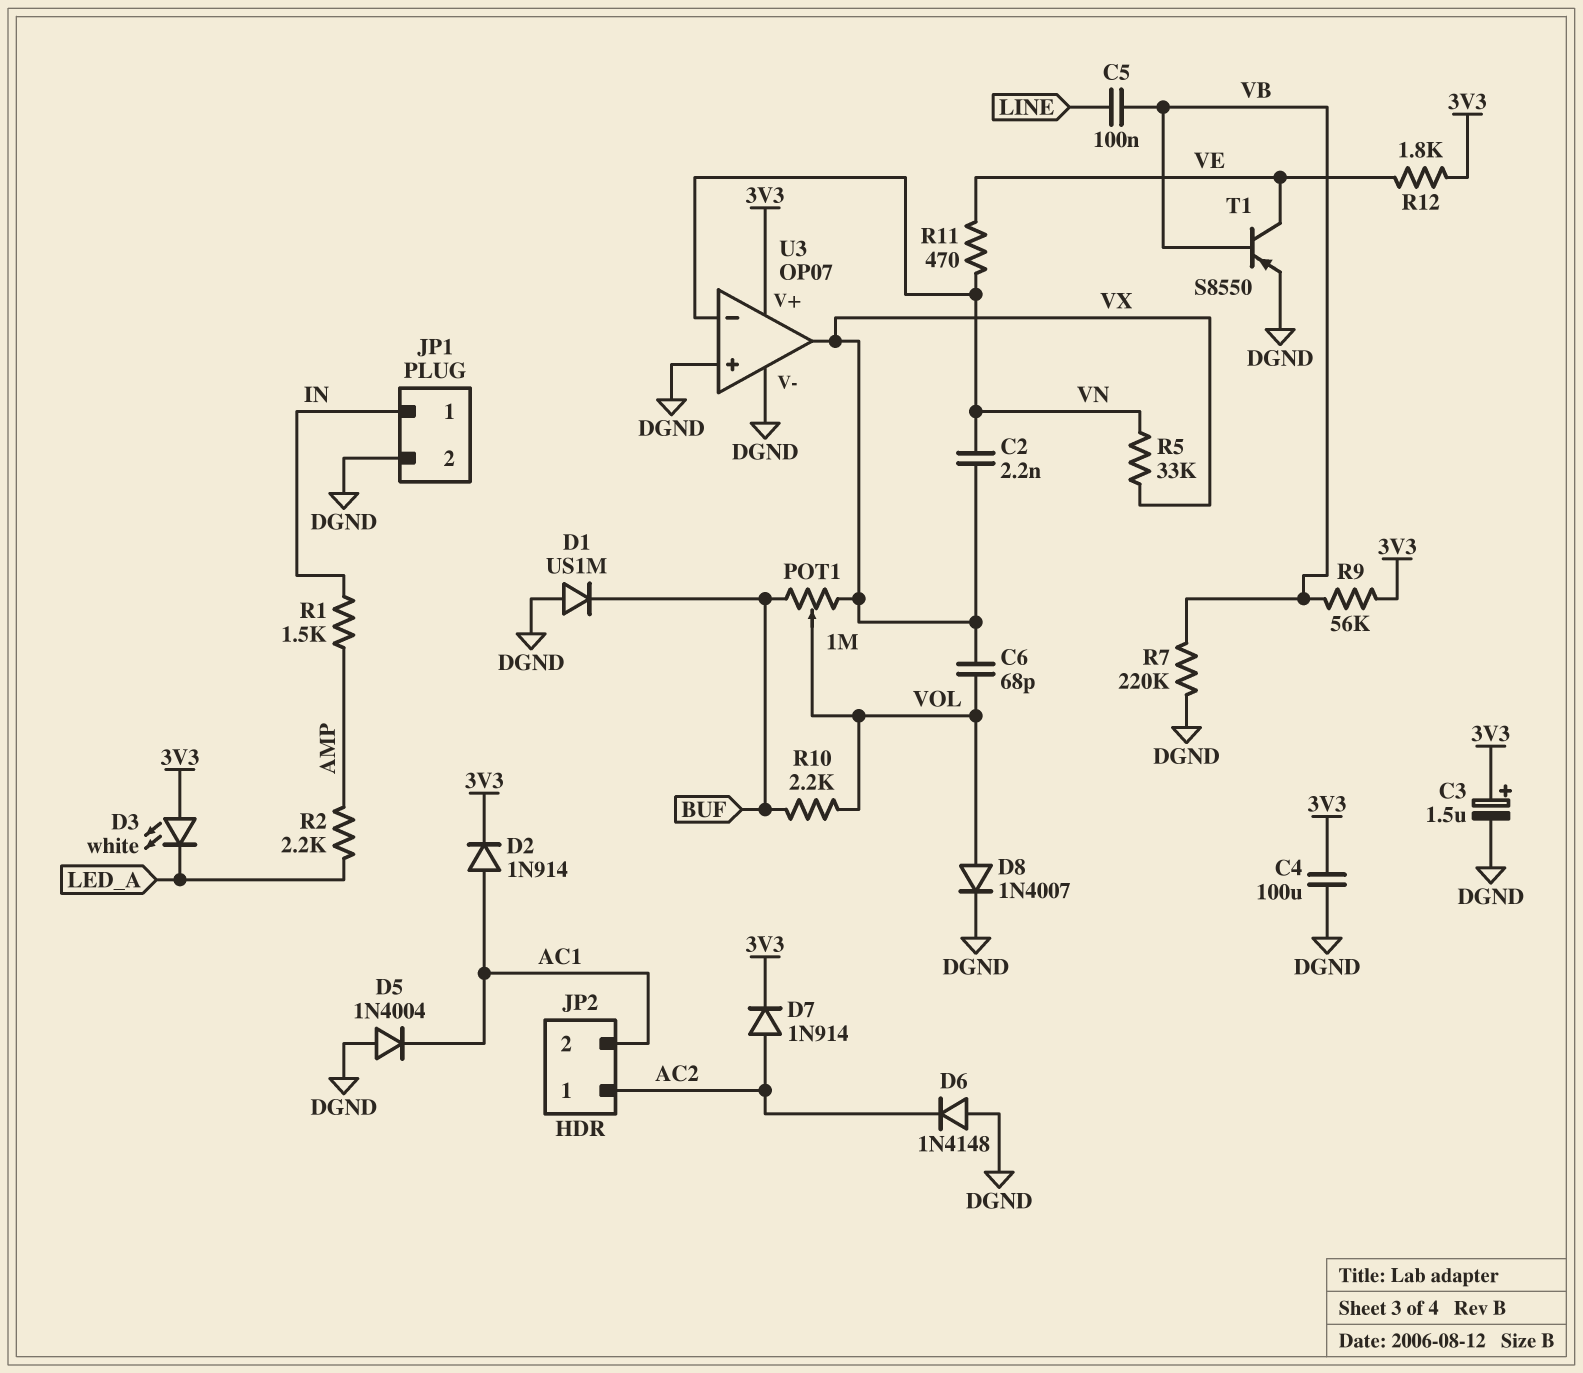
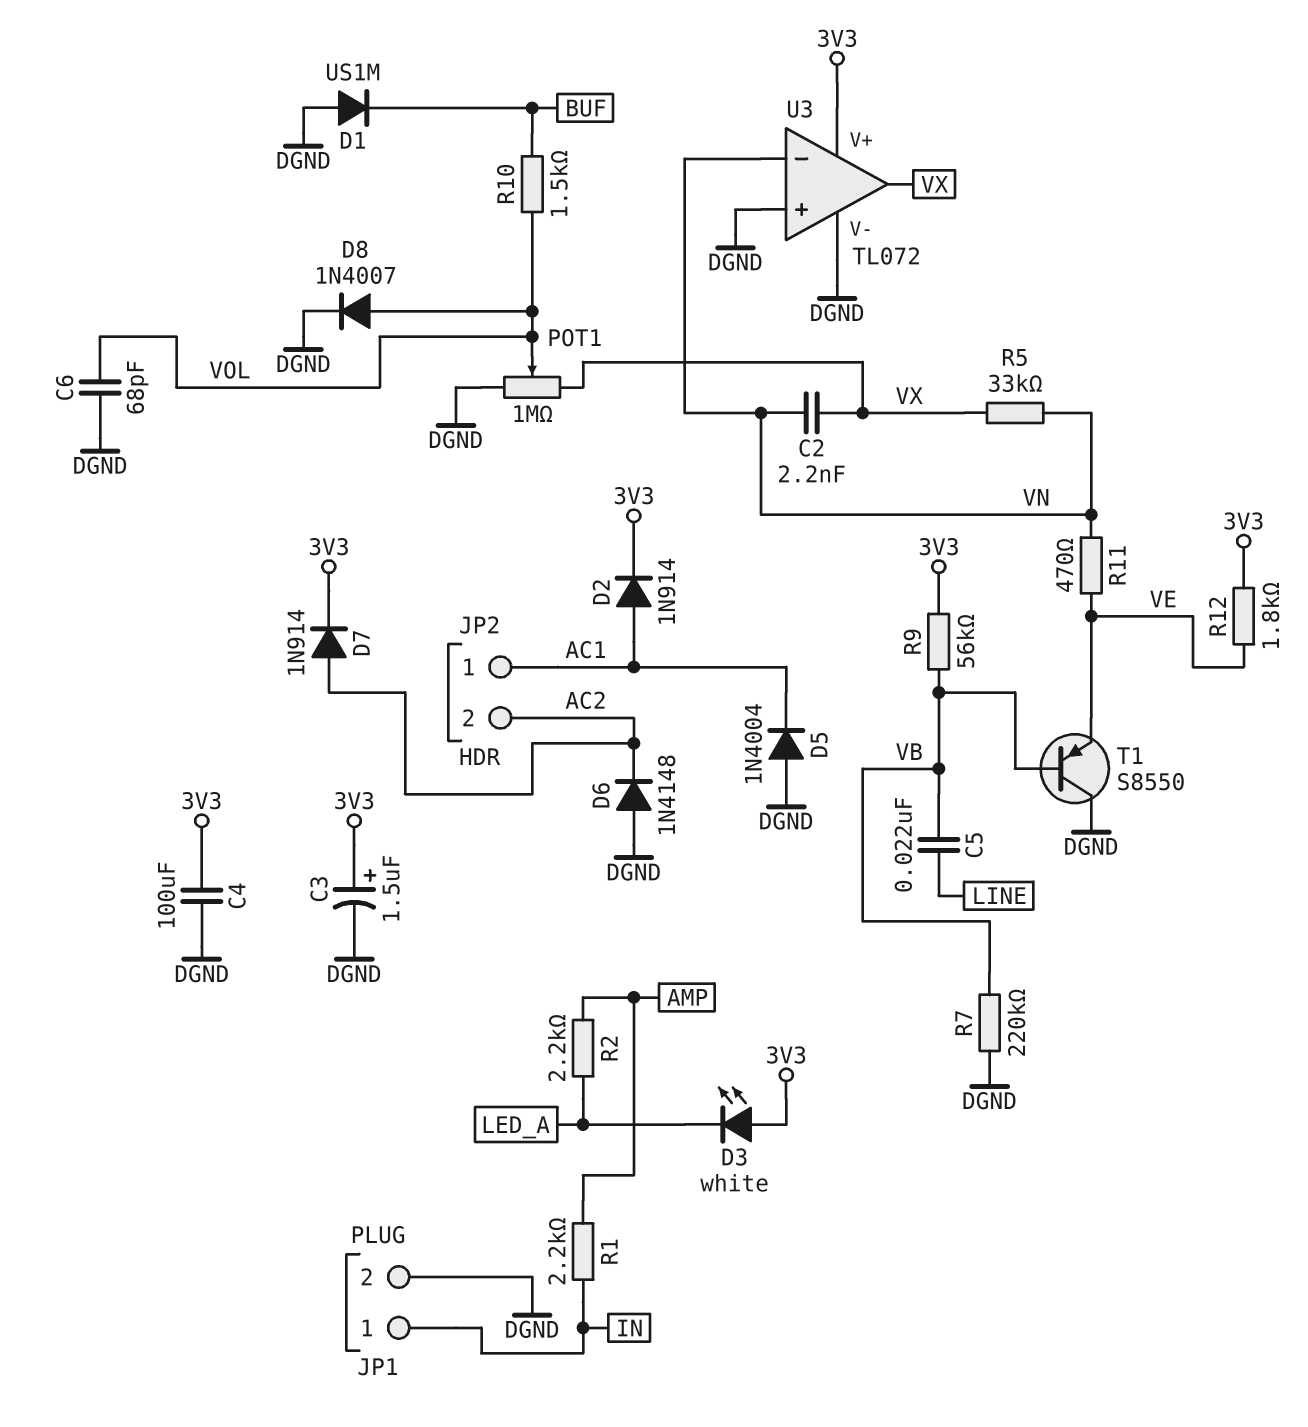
C5: 100nF (LINE, VB) -> 22nF (LINE, VB)
C6: 68pF (VOL, VX) -> 68pF (DGND, VOL)
JP2 pin 1: AC2 -> AC1
JP2 pin 2: AC1 -> AC2
POT1: 1M (BUF, VX, wiper VOL) -> 1M (DGND, VX, wiper VOL)
R1: 1.5k (AMP, IN) -> 2.2k (AMP, IN)
R10: 2.2k (BUF, VOL) -> 1.5k (BUF, VOL)
T1: PNP S8550 (B VB, C VE, E DGND) -> PNP S8550 (B VB, C DGND, E VE)
U3: OP07 -> TL072

